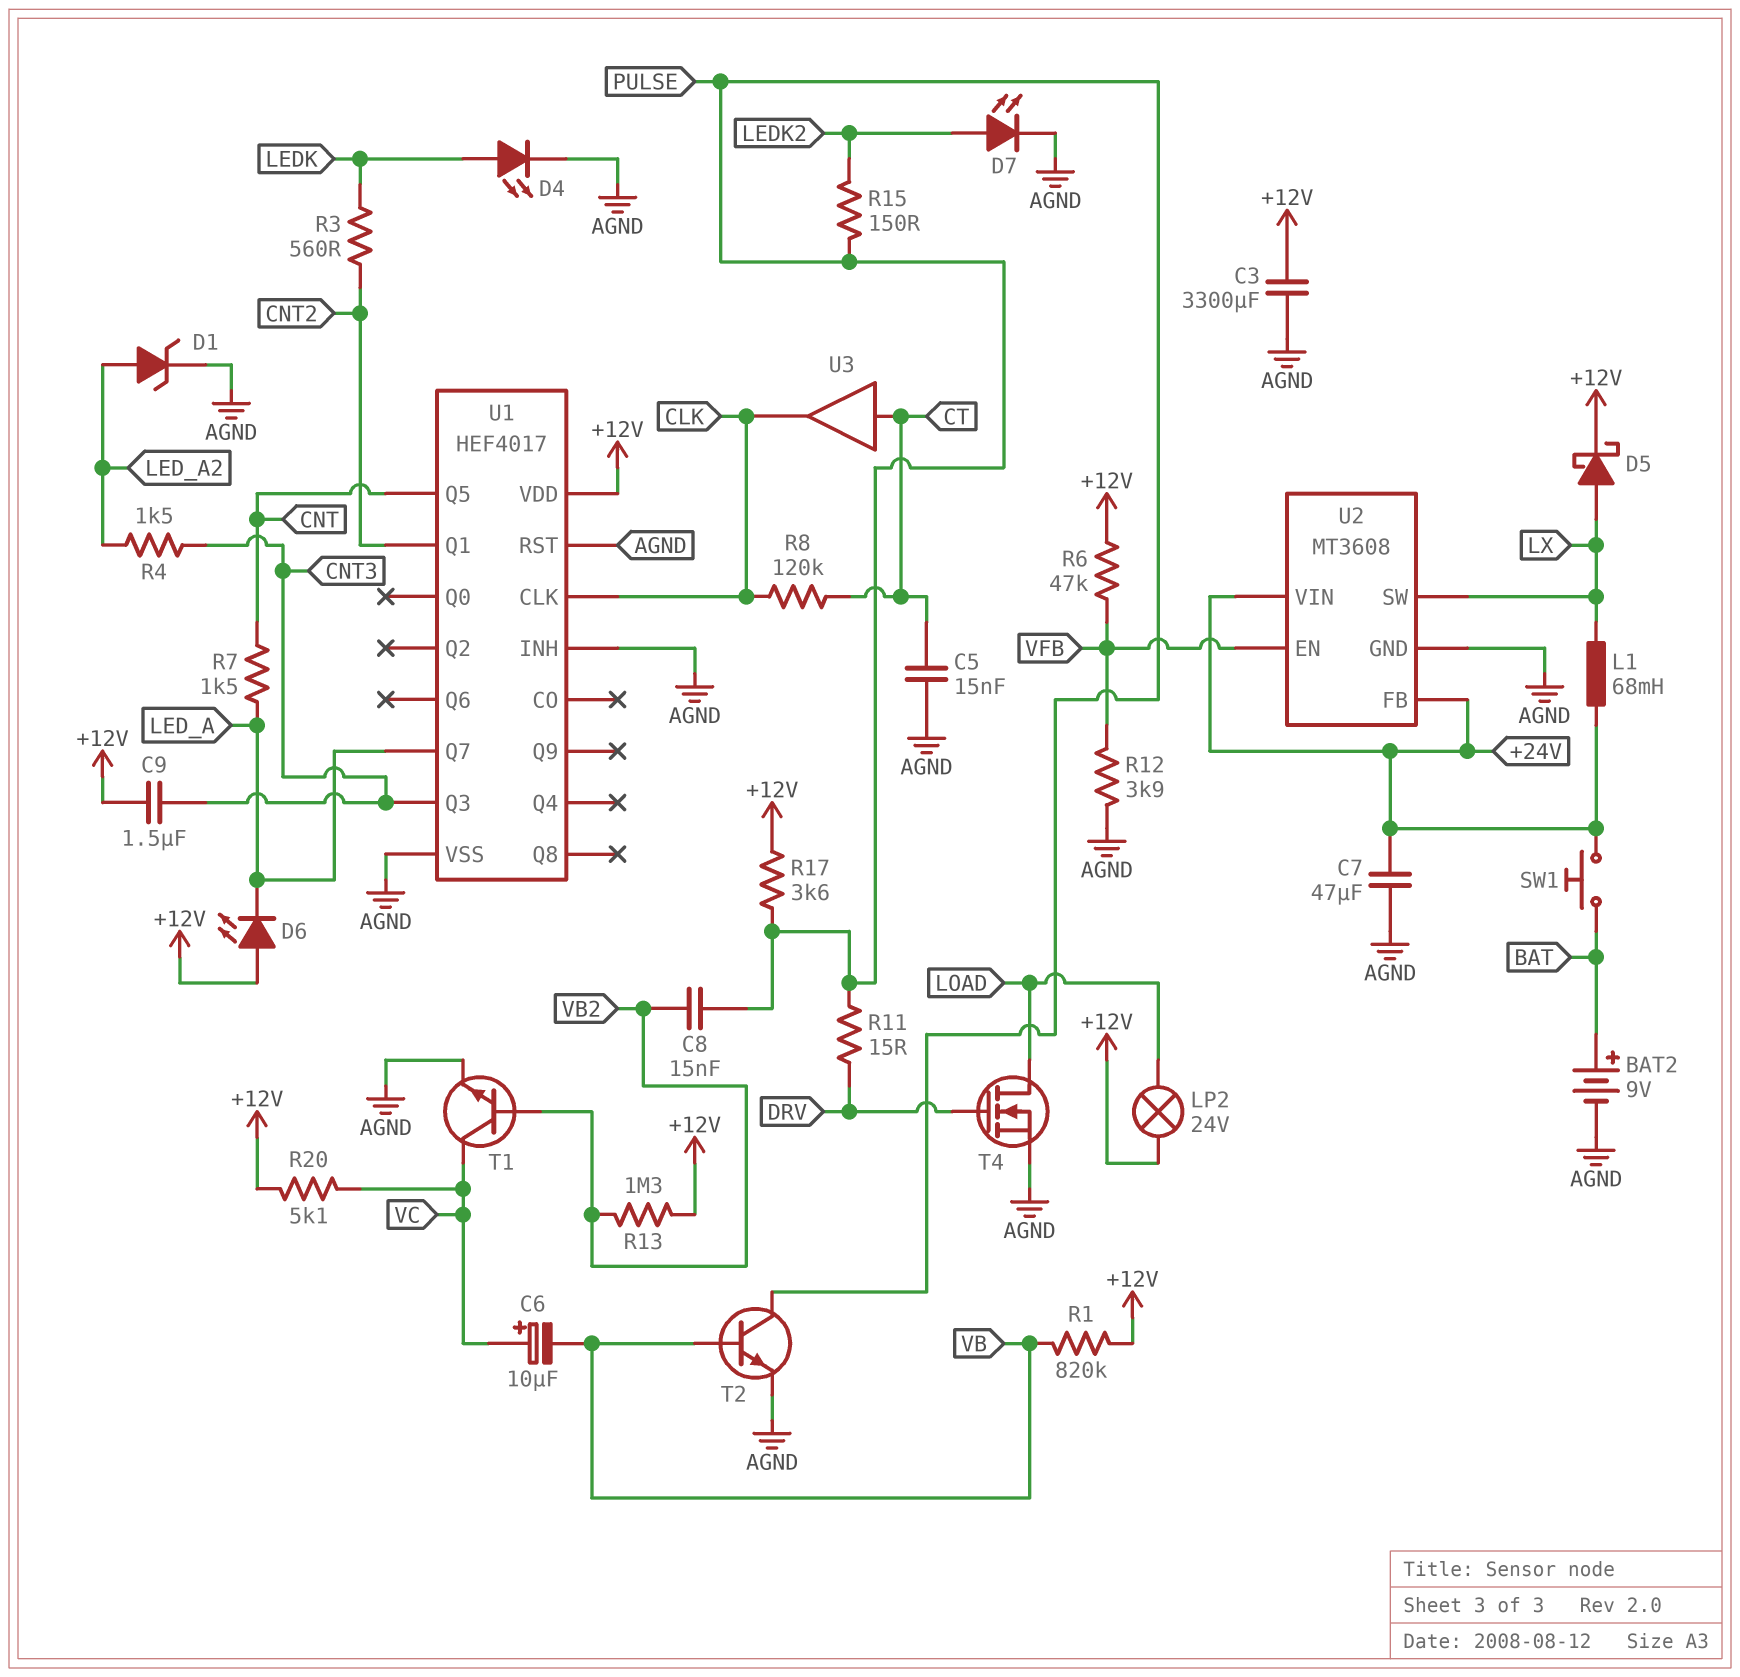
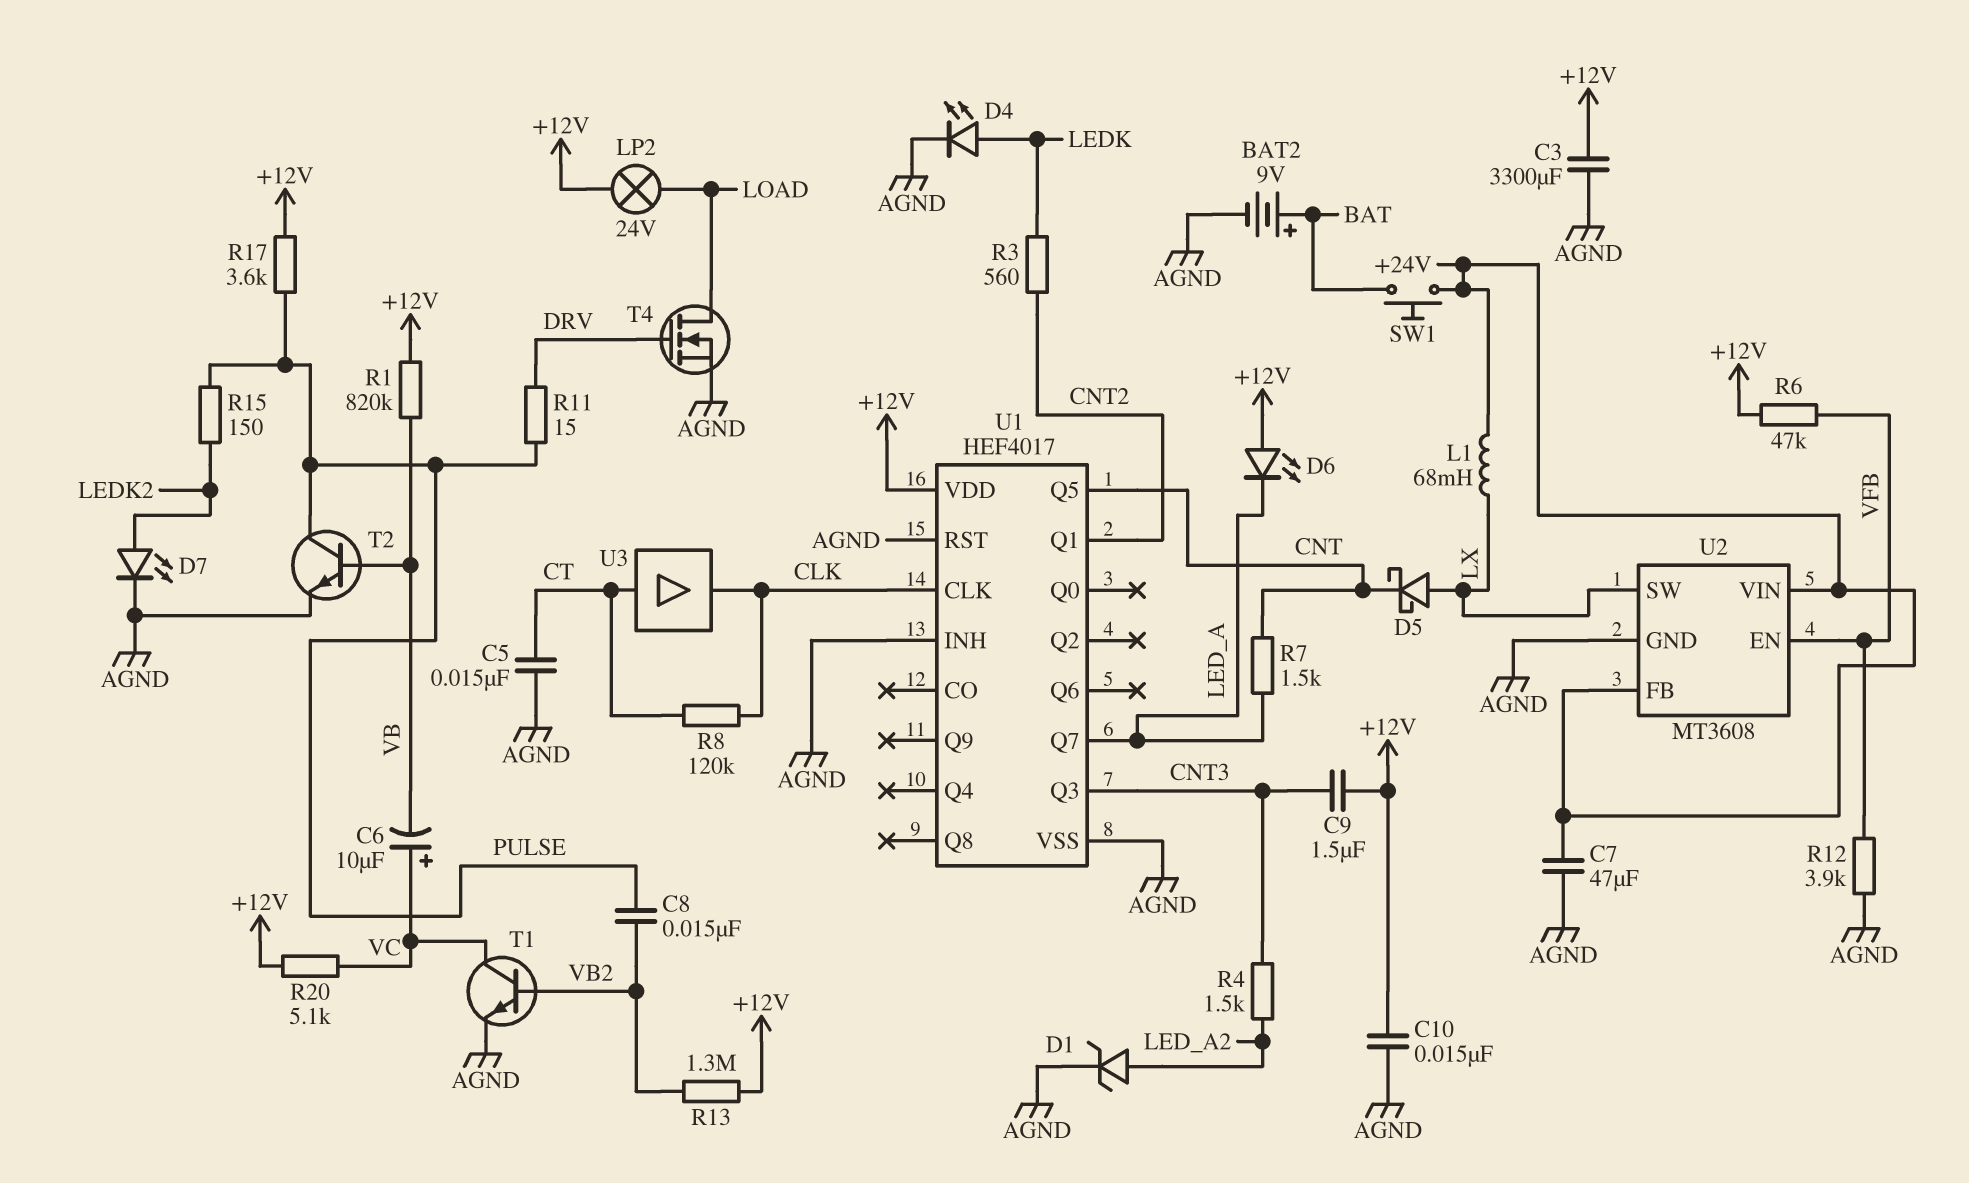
C10: none -> 15nF (+12V, AGND)
D5: schottky (A LX, K +12V) -> schottky (A LX, K CNT)

